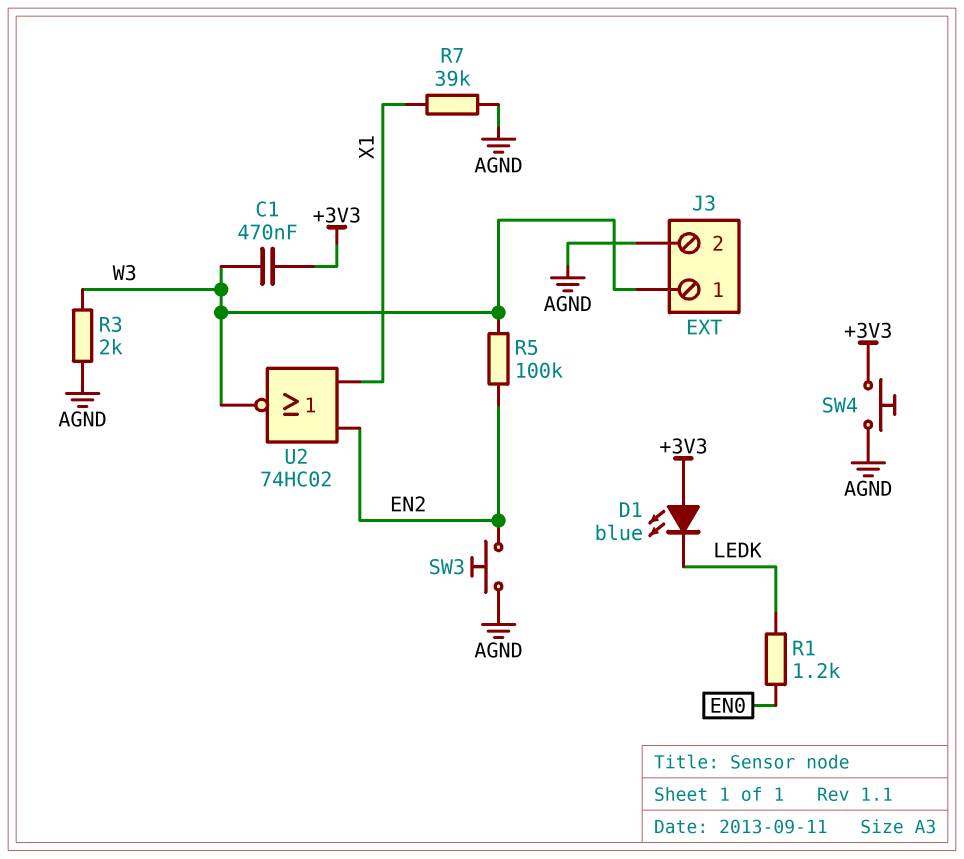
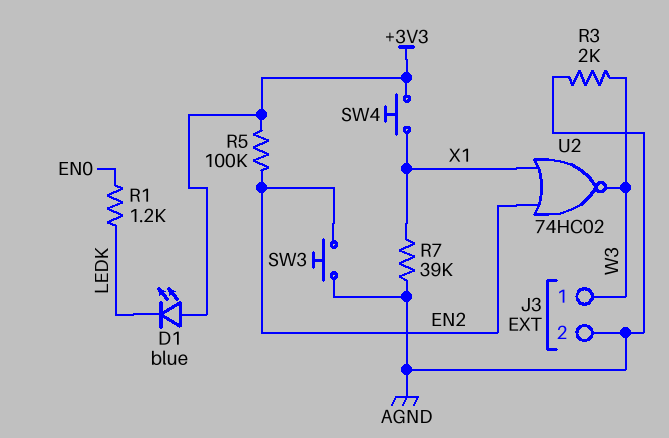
C1: 470nF (+3V3, W3) -> none
R5: 100k (EN2, W3) -> 100k (+3V3, EN2)
SW4: button (+3V3, AGND) -> button (+3V3, X1)

